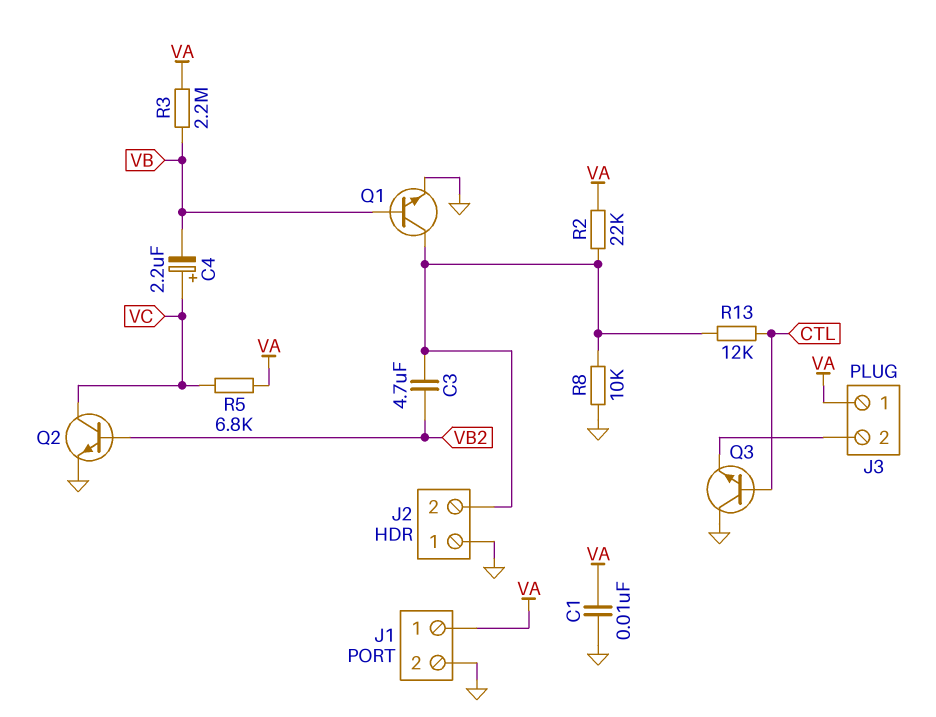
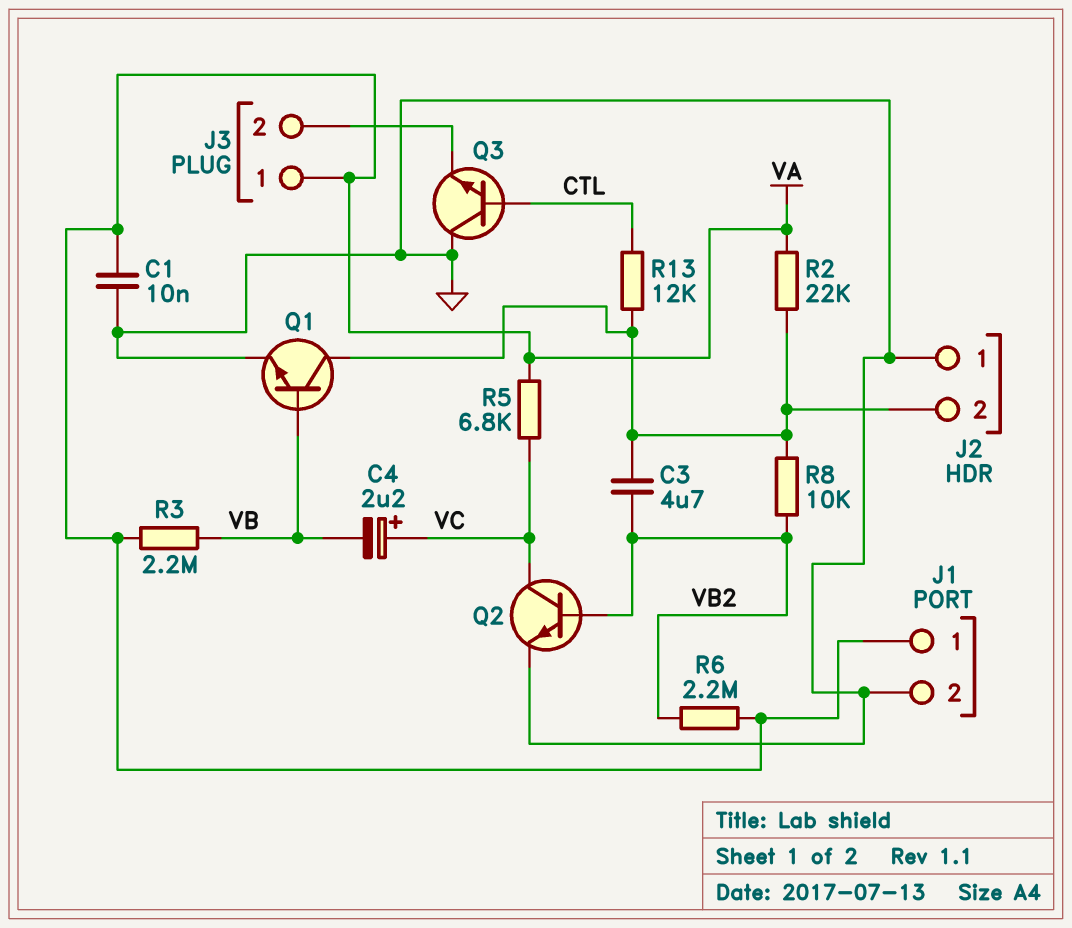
R6: none -> 2.2M (VA, VB2)
R8: 10k (GND, J2/2) -> 10k (J2/2, VB2)

